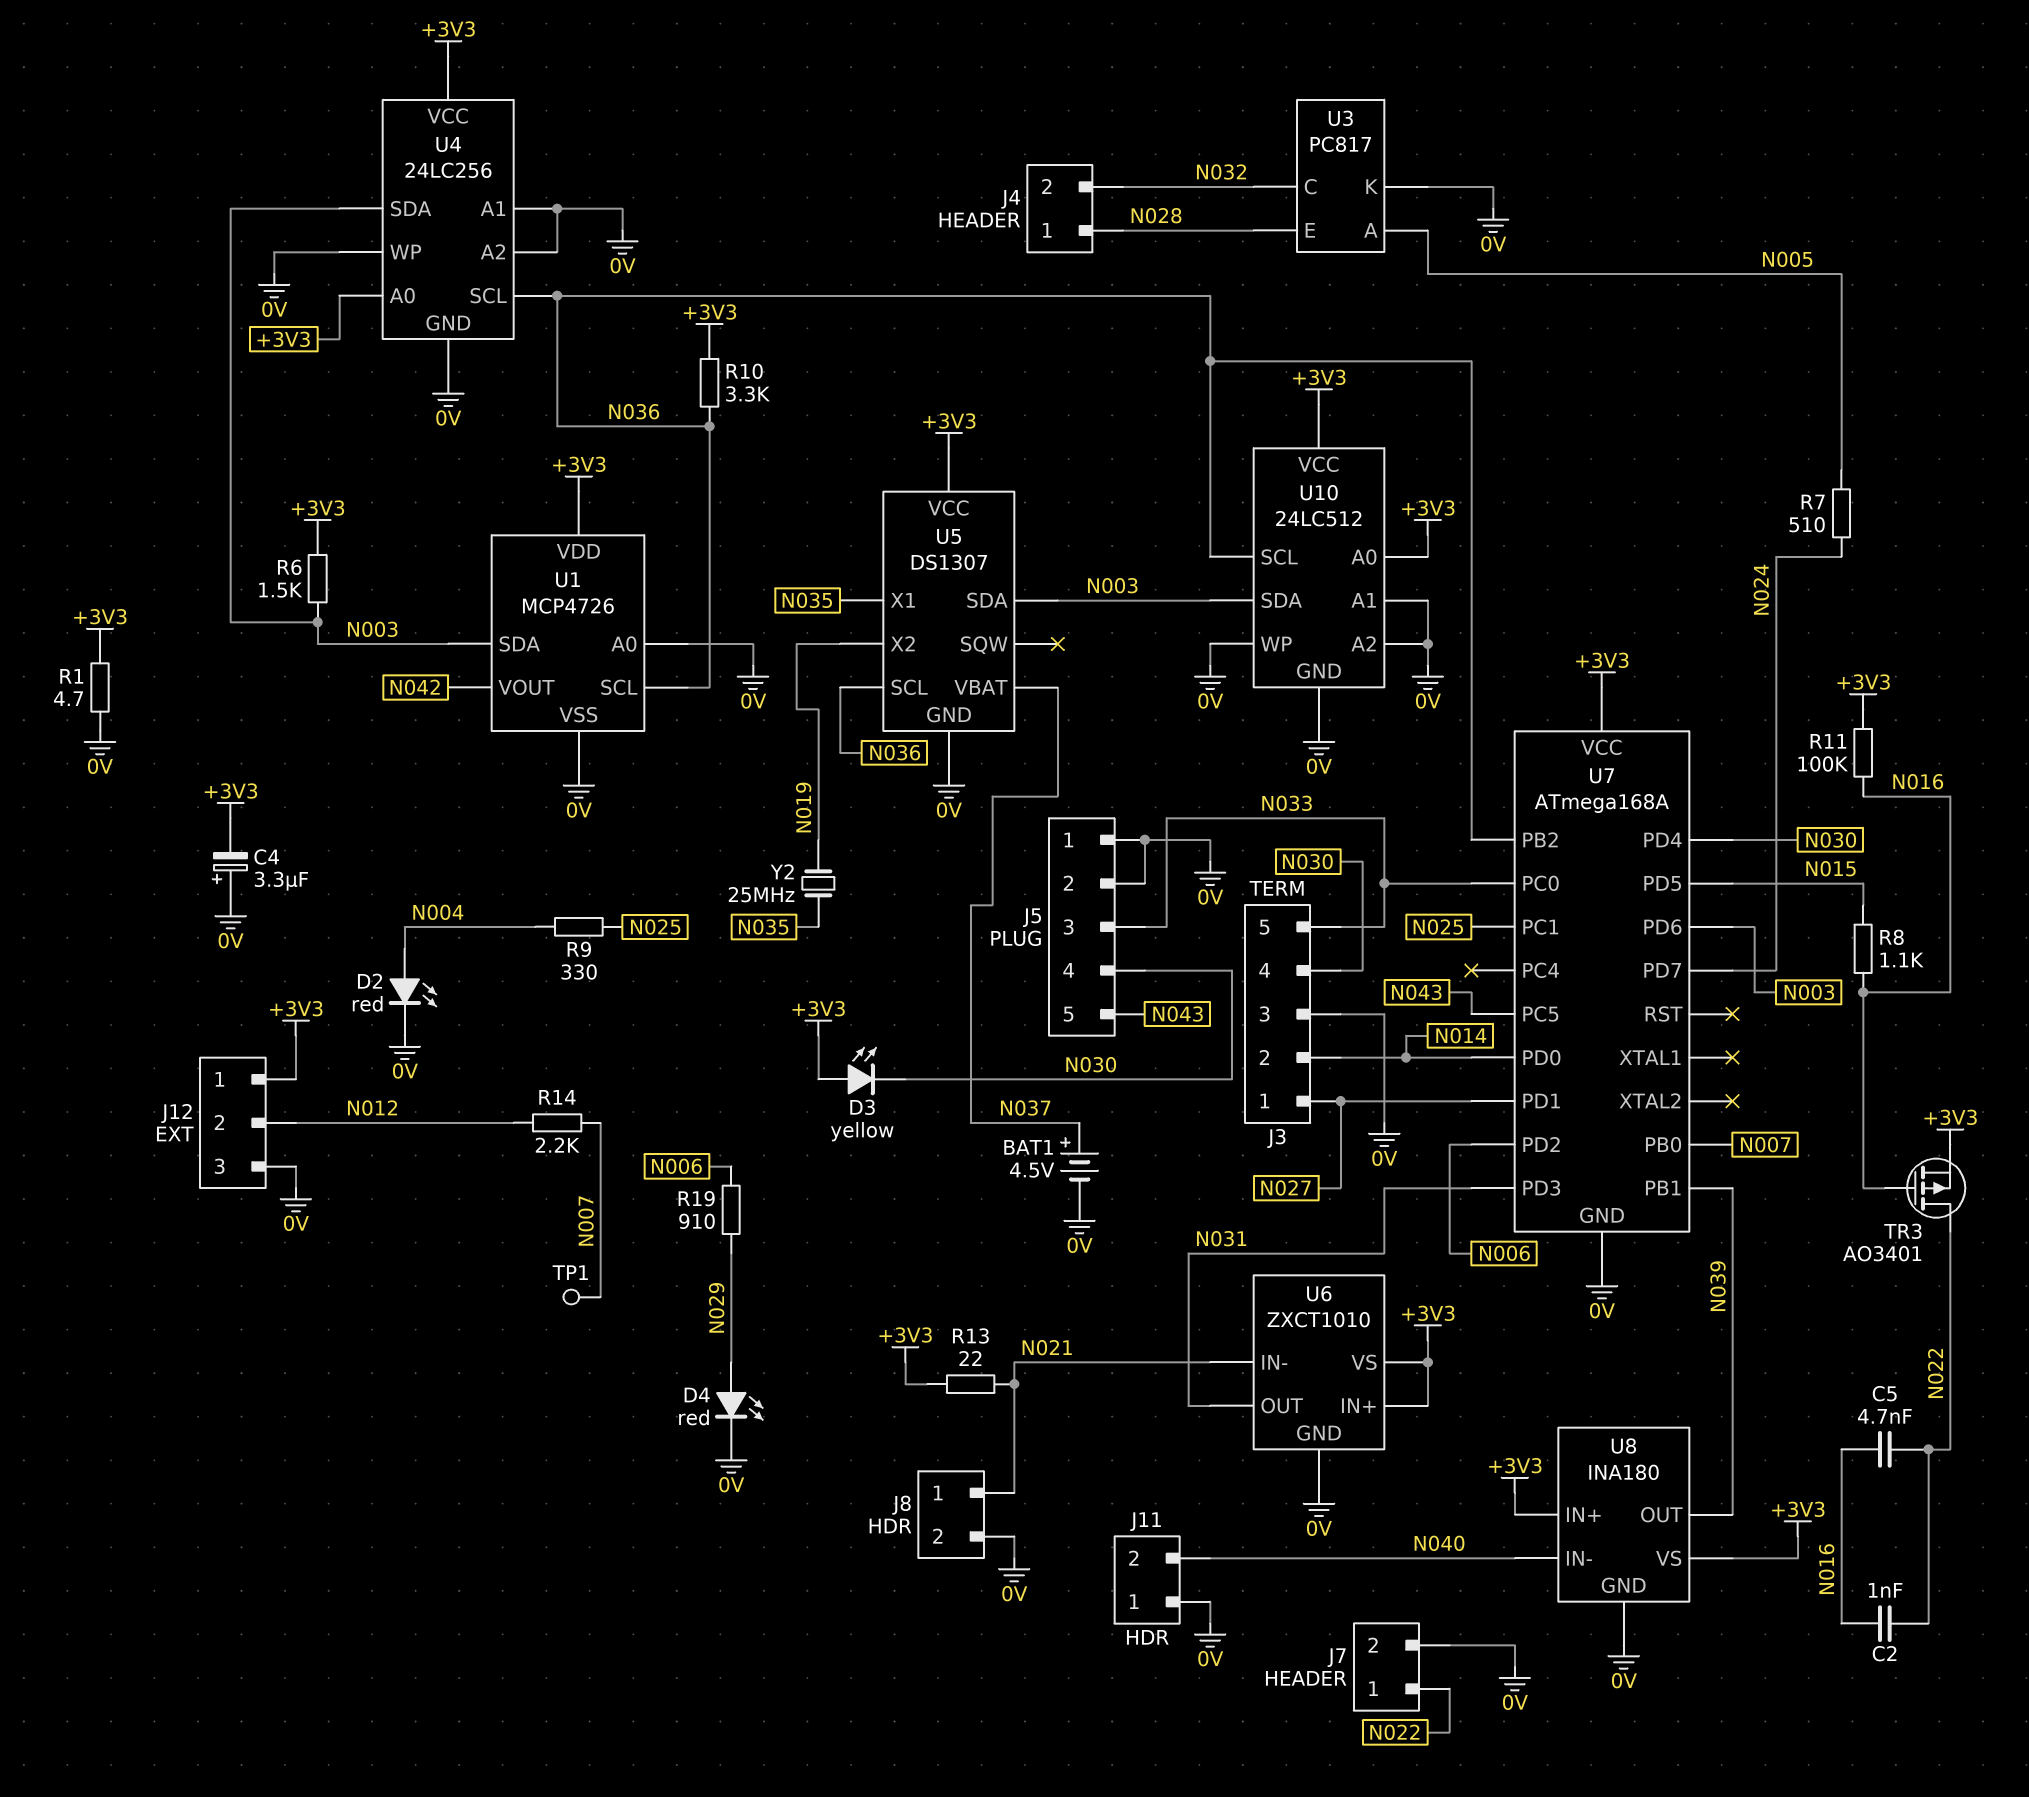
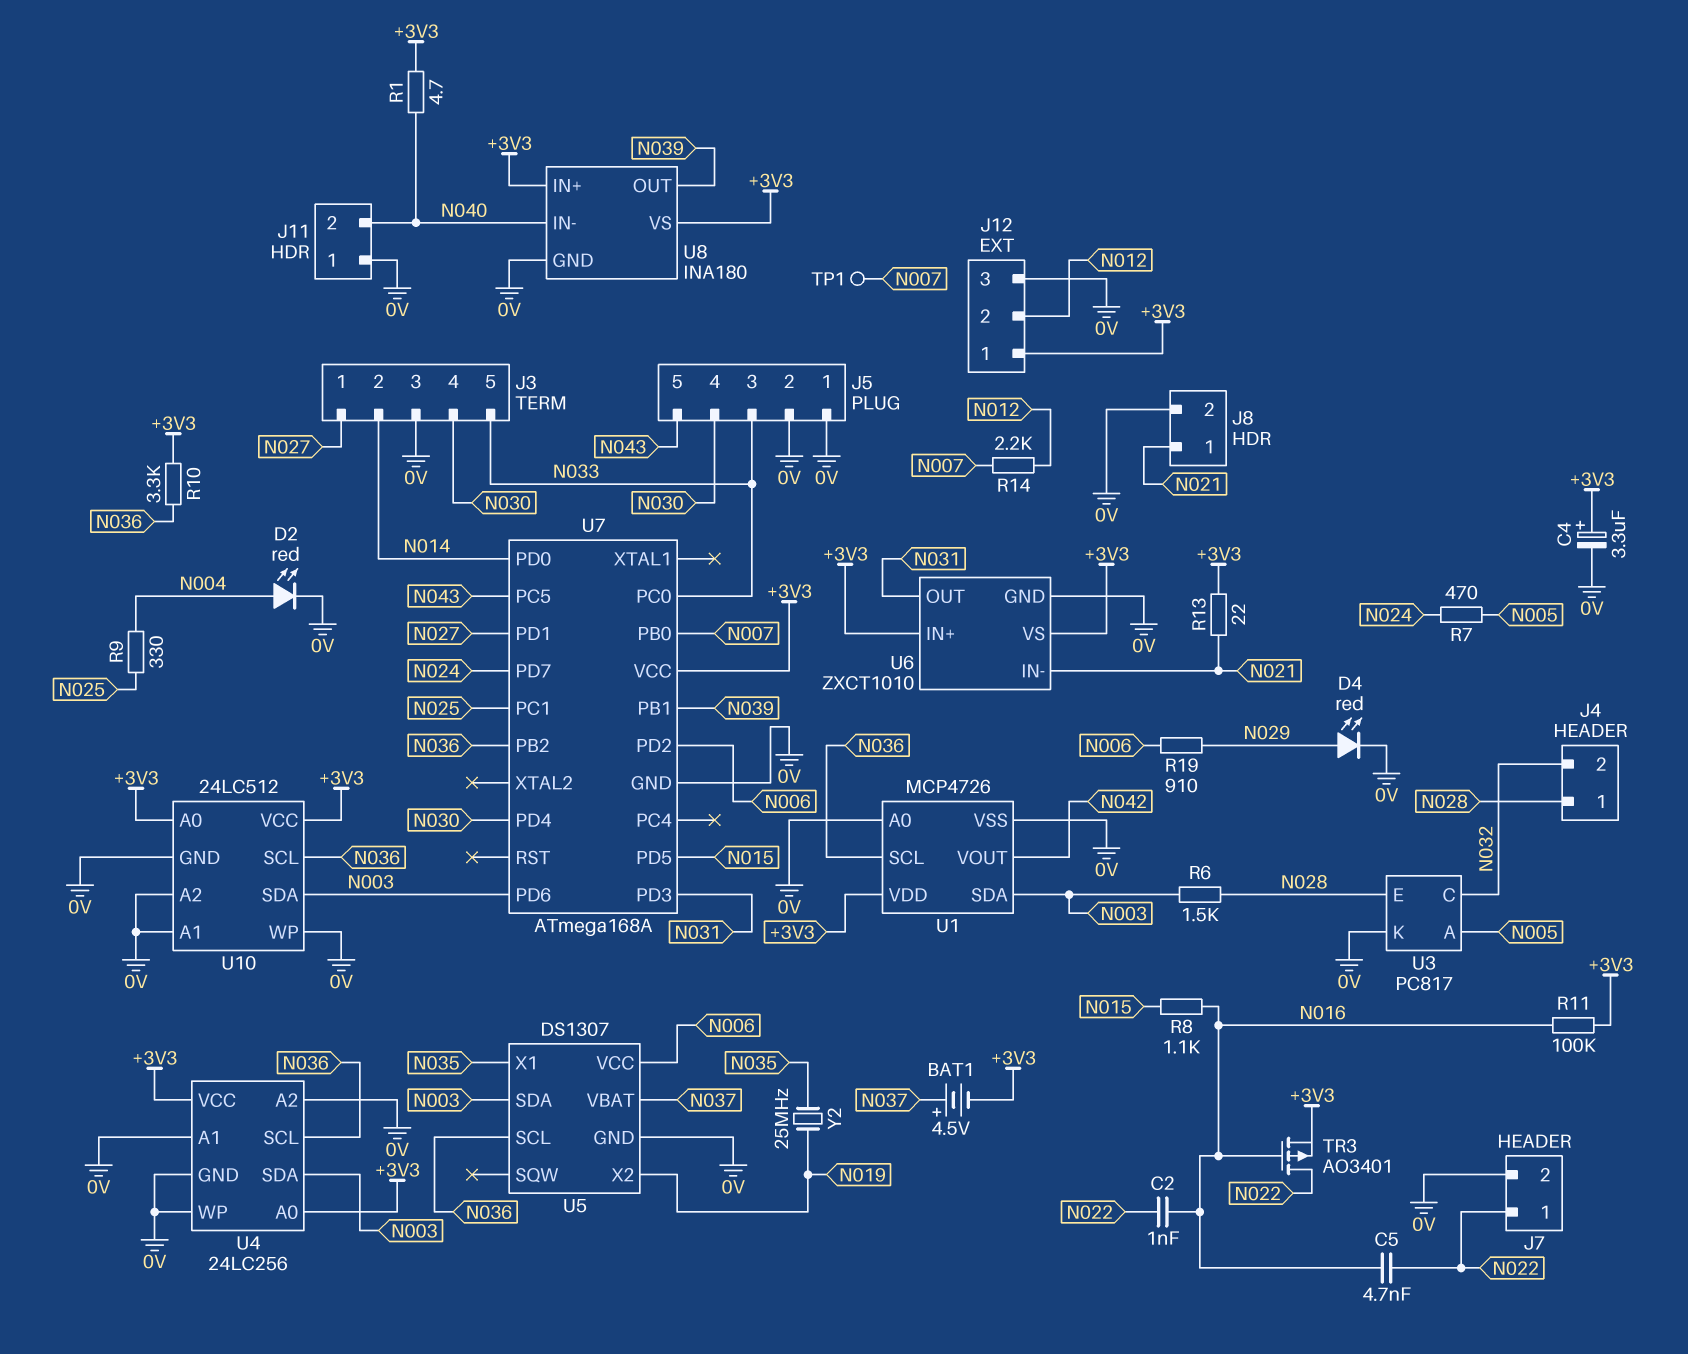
BAT1: 4.5V (plus N037, minus 0V) -> 4.5V (plus N037, minus +3V3)
C4: 3.3uF (plus 0V, minus +3V3) -> 3.3uF (plus +3V3, minus 0V)
D3: LED yellow (A +3V3, K N030) -> none
R1: 4.7 (+3V3, 0V) -> 4.7 (+3V3, N040)
R6: 1.5k (+3V3, N003) -> 1.5k (N003, N028)
R7: 510 (N005, N024) -> 470 (N005, N024)
U5 pin VCC: +3V3 -> N006

